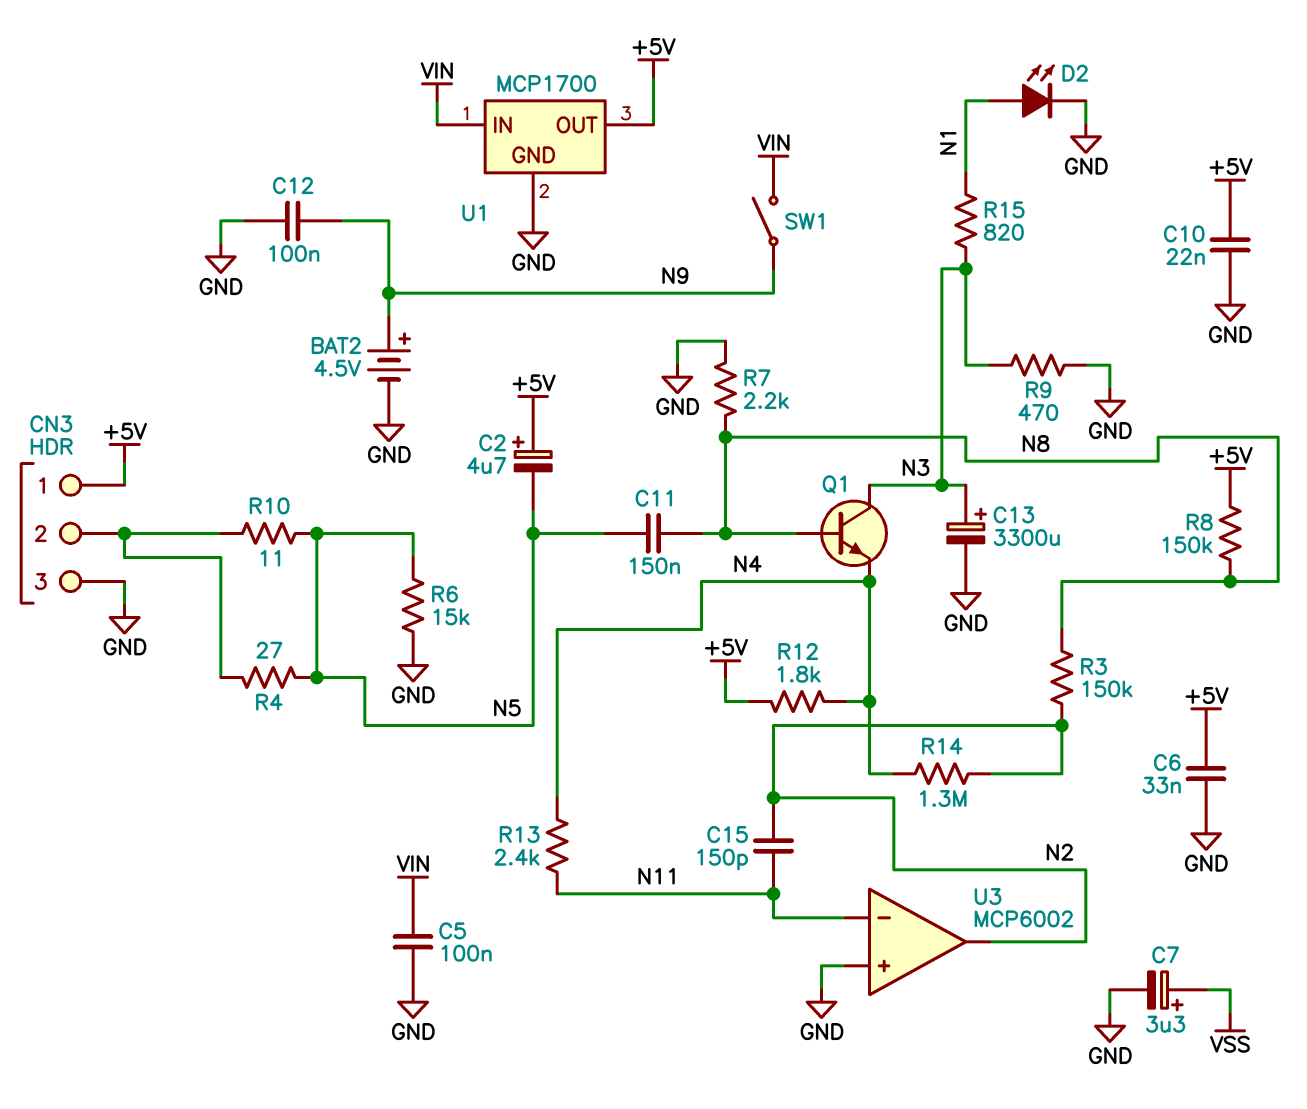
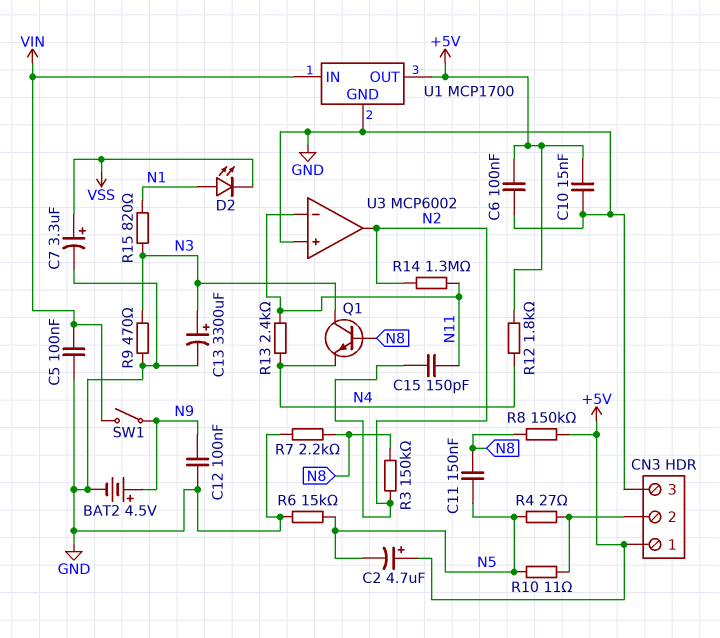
C6: 33nF (+5V, GND) -> 100nF (+5V, GND)
C10: 22nF (+5V, GND) -> 15nF (+5V, GND)
D2: LED (A N1, K GND) -> LED (A N1, K VSS)
R14: 1.3M (N2, N4) -> 1.3M (N2, N11)

